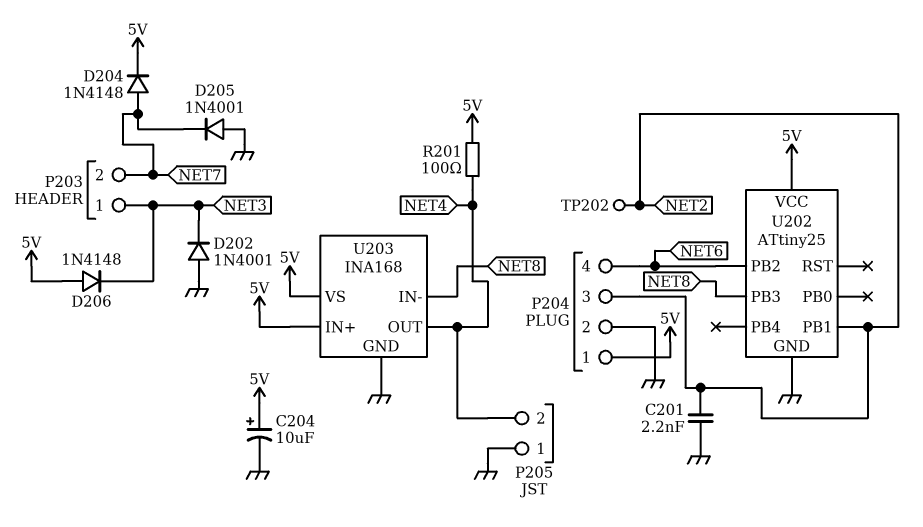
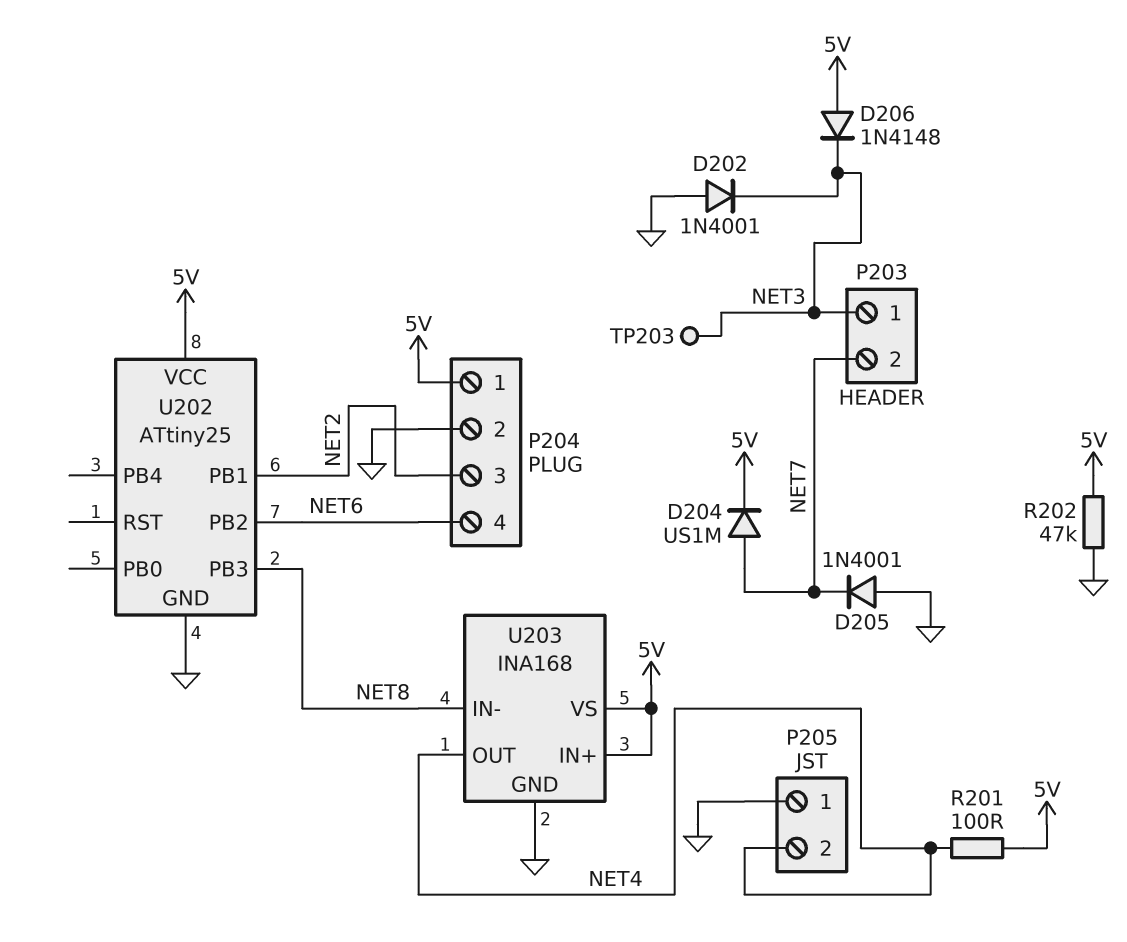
C201: 2.2nF (GND, NET2) -> none
C204: 10uF (plus 5V, minus GND) -> none
D204: diode 1N4148 (A NET7, K 5V) -> diode US1M (A NET7, K 5V)
R202: none -> 47k (5V, GND)
TP202: test point (NET2) -> none
TP203: none -> test point (NET3)

